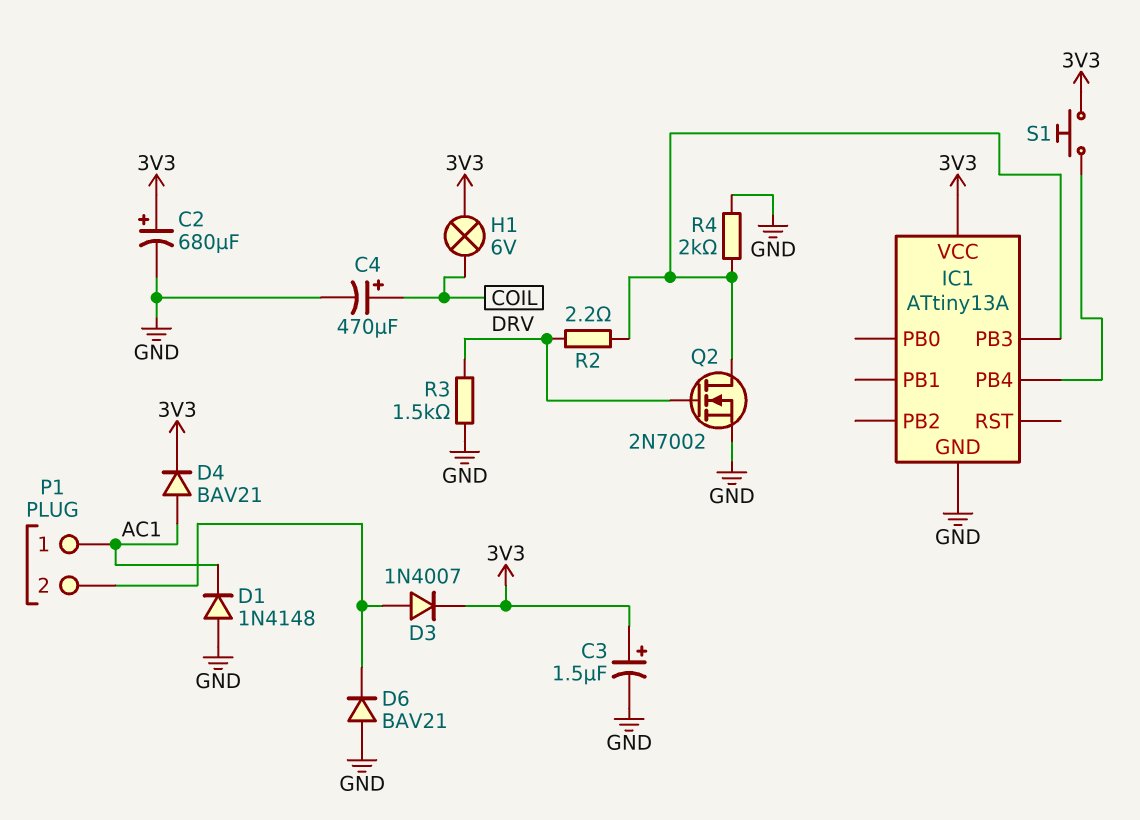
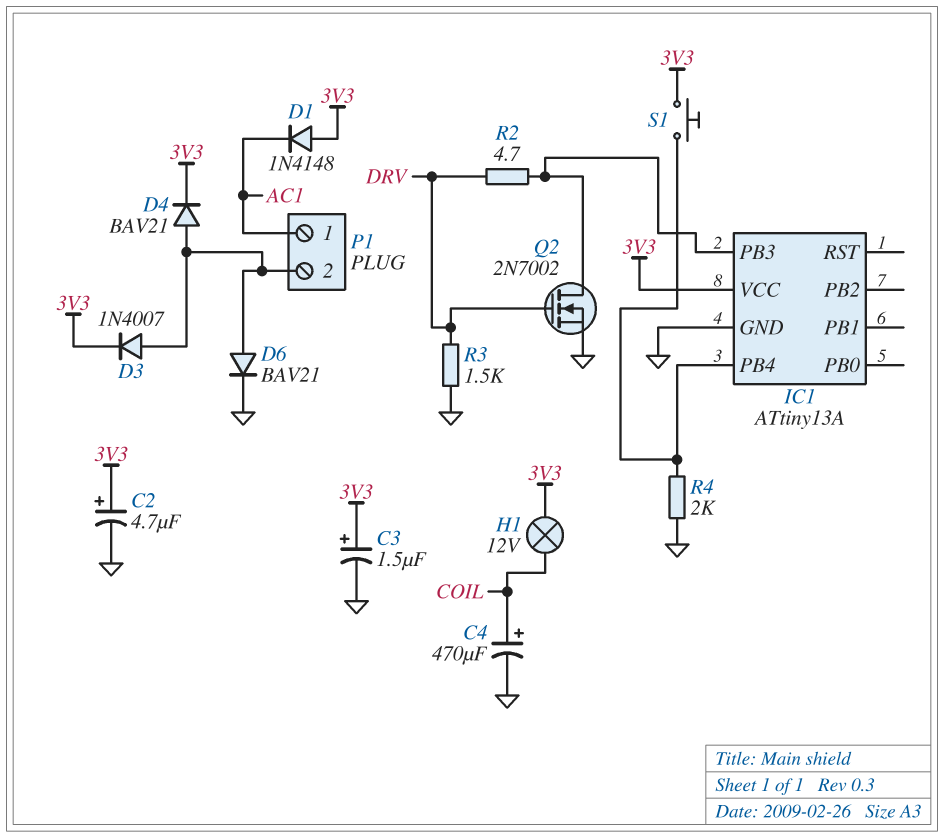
C2: 680uF (plus 3V3, minus GND) -> 4.7uF (plus 3V3, minus GND)
D1: diode 1N4148 (A GND, K AC1) -> diode 1N4148 (A 3V3, K AC1)
D4: diode BAV21 (A AC1, K 3V3) -> diode BAV21 (A P1/2, K 3V3)
D6: diode BAV21 (A GND, K P1/2) -> diode BAV21 (A P1/2, K GND)
H1: lamp 6V (3V3, COIL) -> lamp 12V (3V3, COIL)
R2: 2.2 (DRV, IC1/PB3) -> 4.7 (DRV, IC1/PB3)
R4: 2k (GND, IC1/PB3) -> 2k (GND, IC1/PB4)

